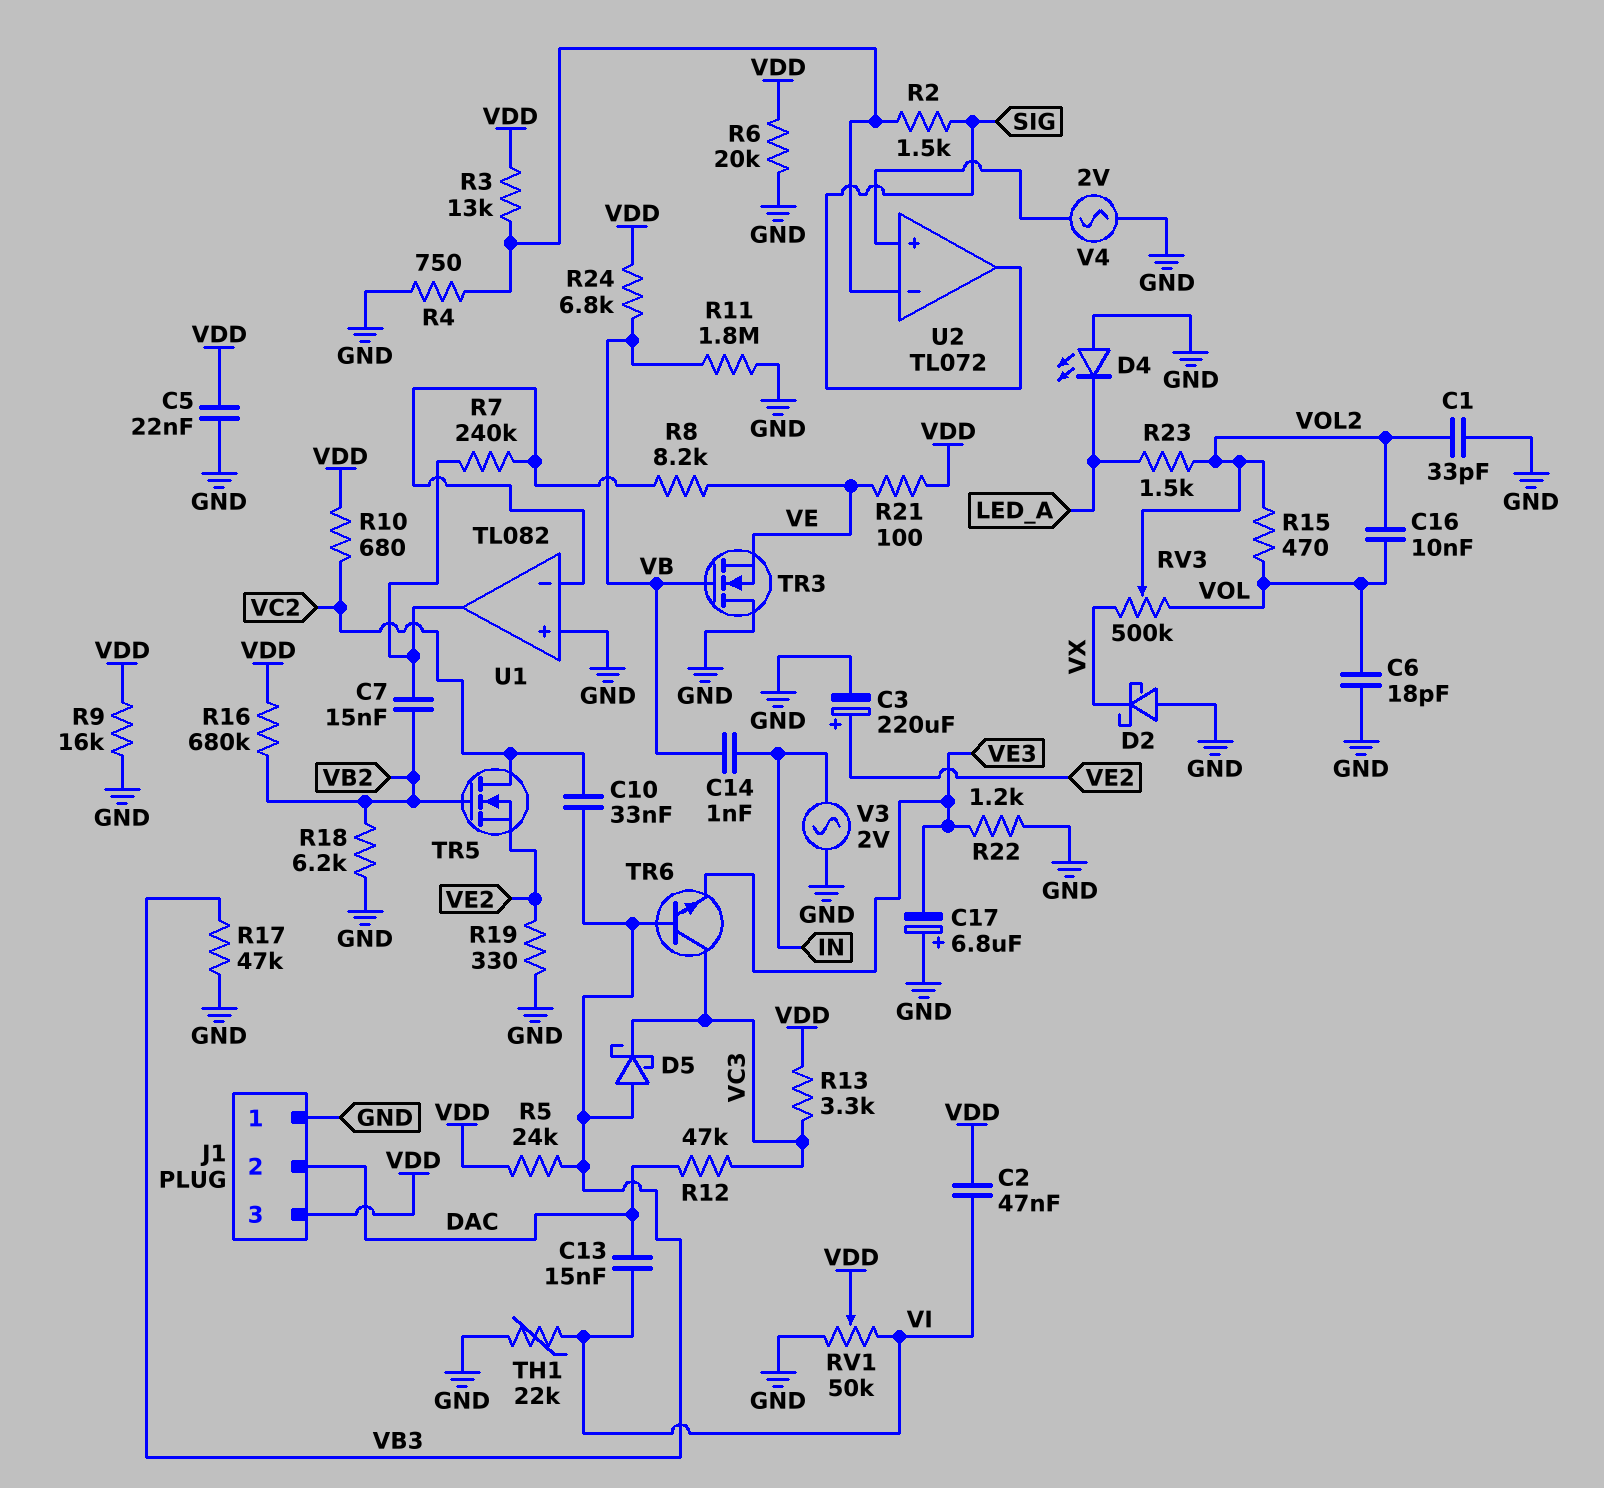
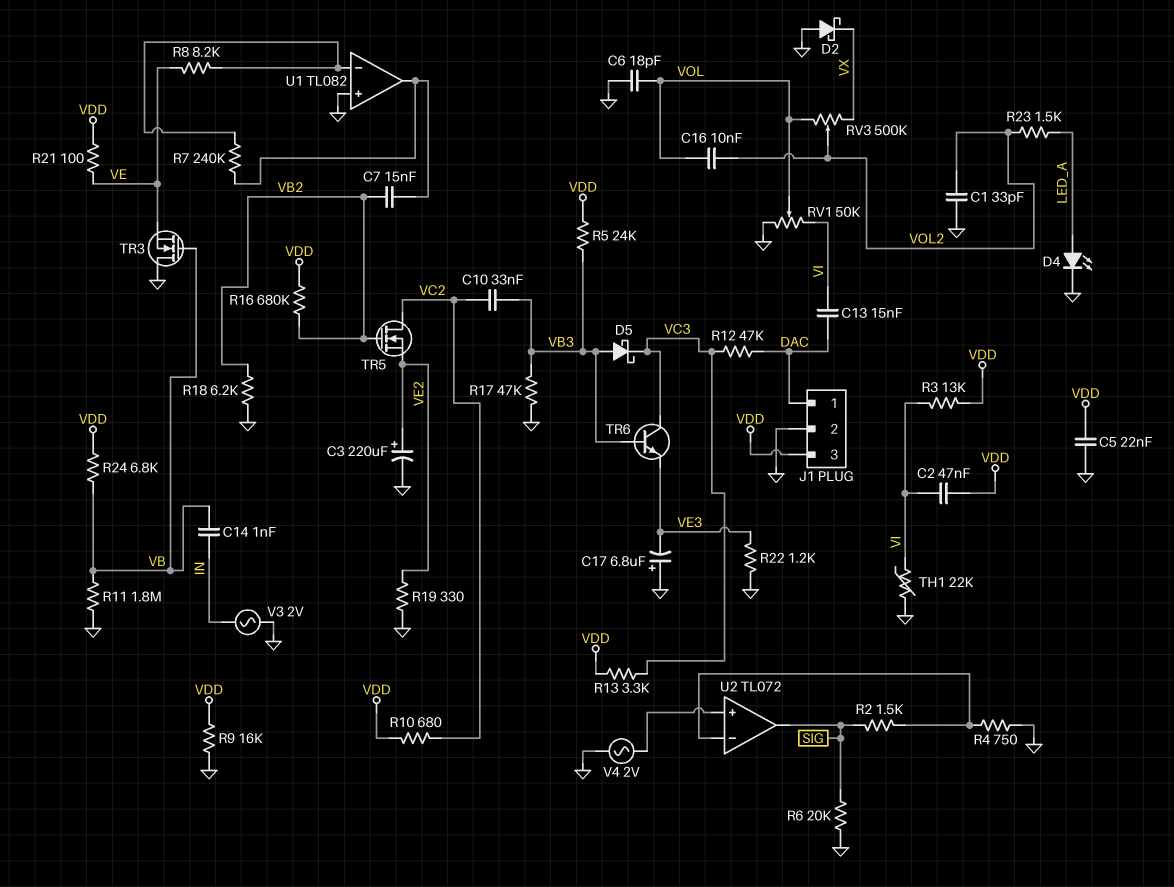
D4: LED (A GND, K LED_A) -> LED (A LED_A, K GND)
J1 pin 1: GND -> DAC
J1 pin 2: DAC -> GND
R3: 13k (U2/in-, VDD) -> 13k (VDD, VI)
R6: 20k (GND, VDD) -> 20k (GND, SIG)
R15: 470 (VOL, VOL2) -> none
RV1: 50k (GND, VI, wiper VDD) -> 50k (GND, VI, wiper VOL)

